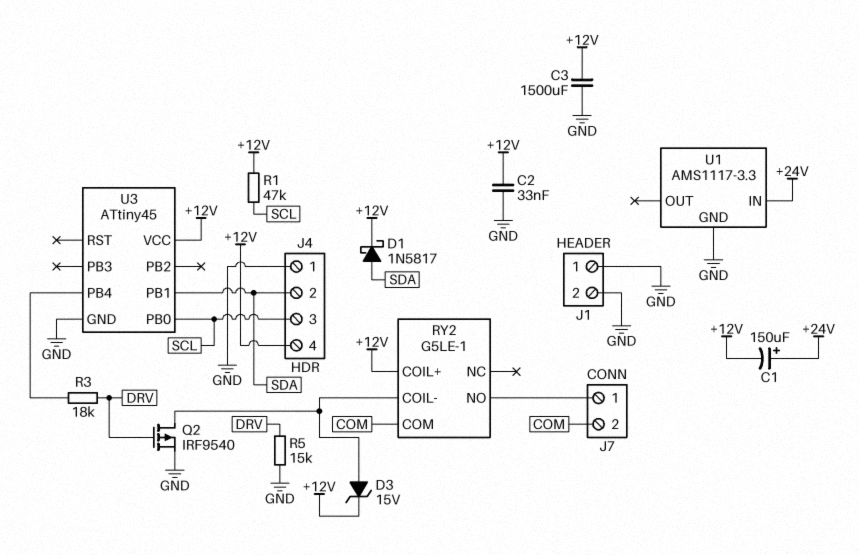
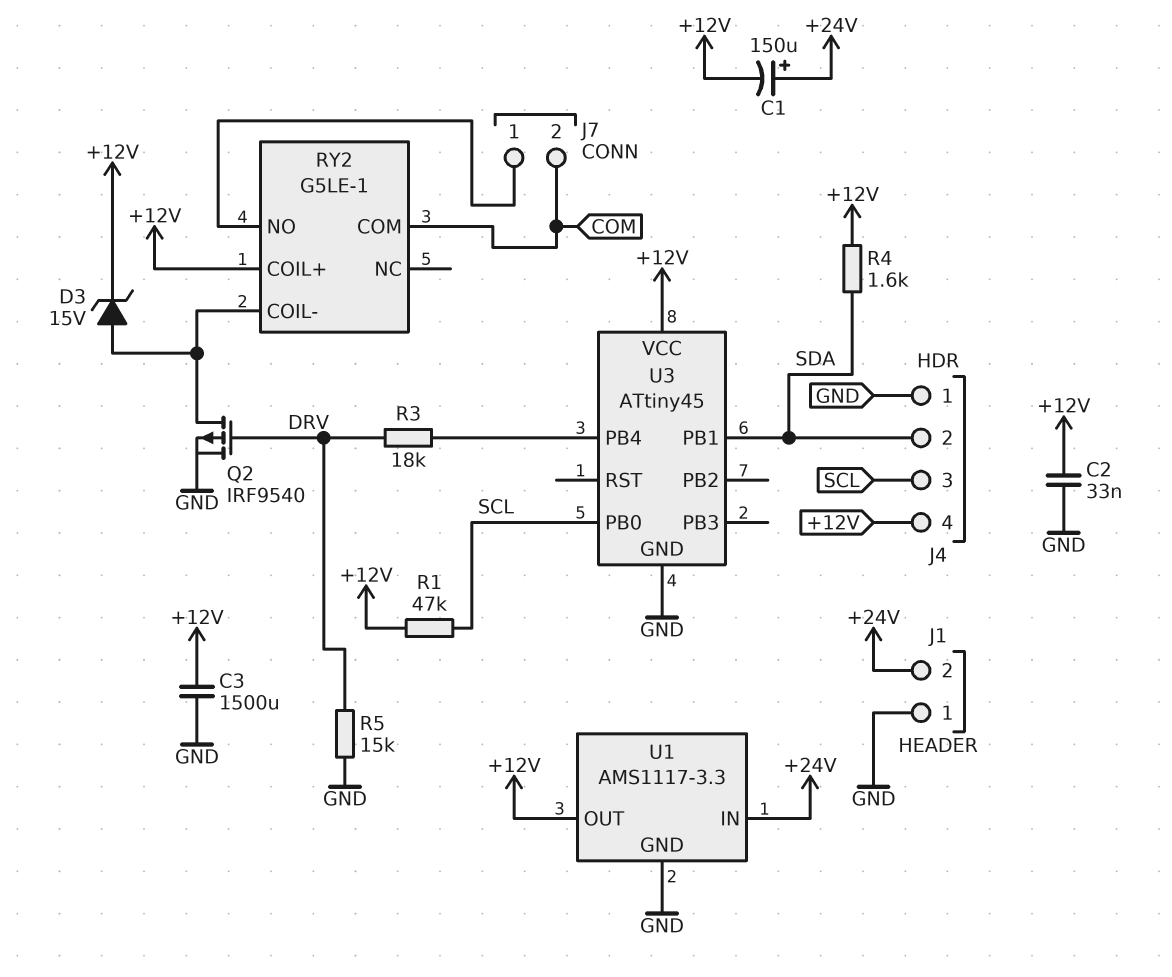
D1: schottky 1N5817 (A SDA, K +12V) -> none
J1 pin 2: GND -> +24V
R4: none -> 1.6k (+12V, SDA)
U1 pin OUT: none -> +12V

